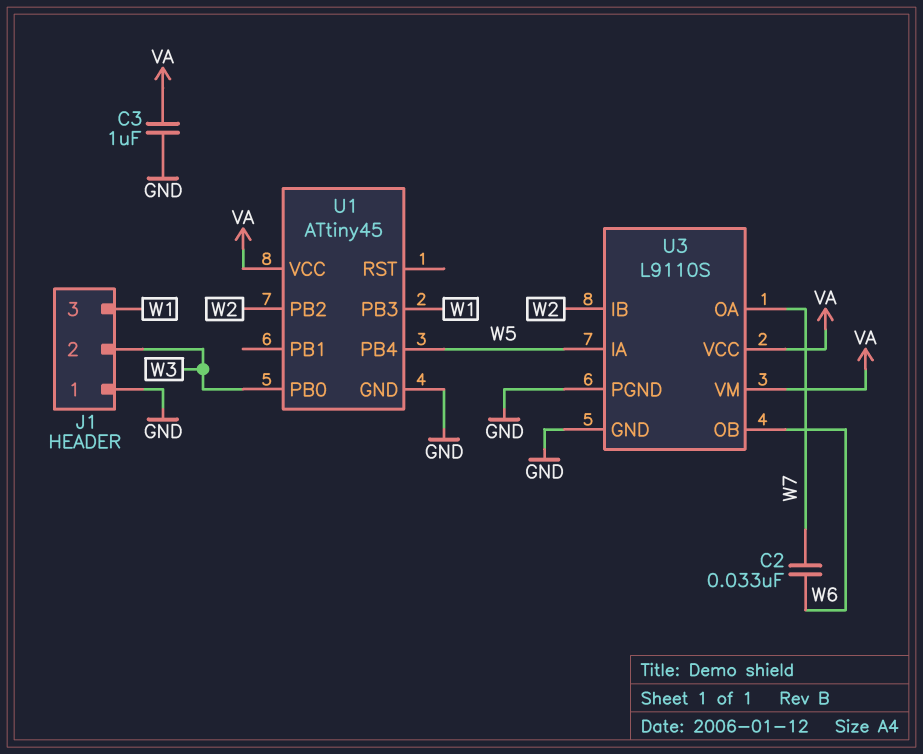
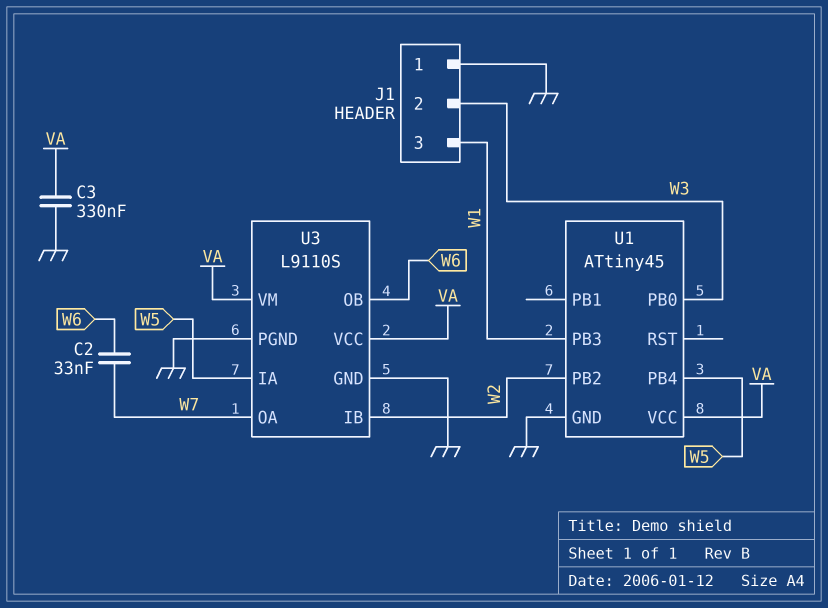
C3: 1uF (GND, VA) -> 330nF (GND, VA)

